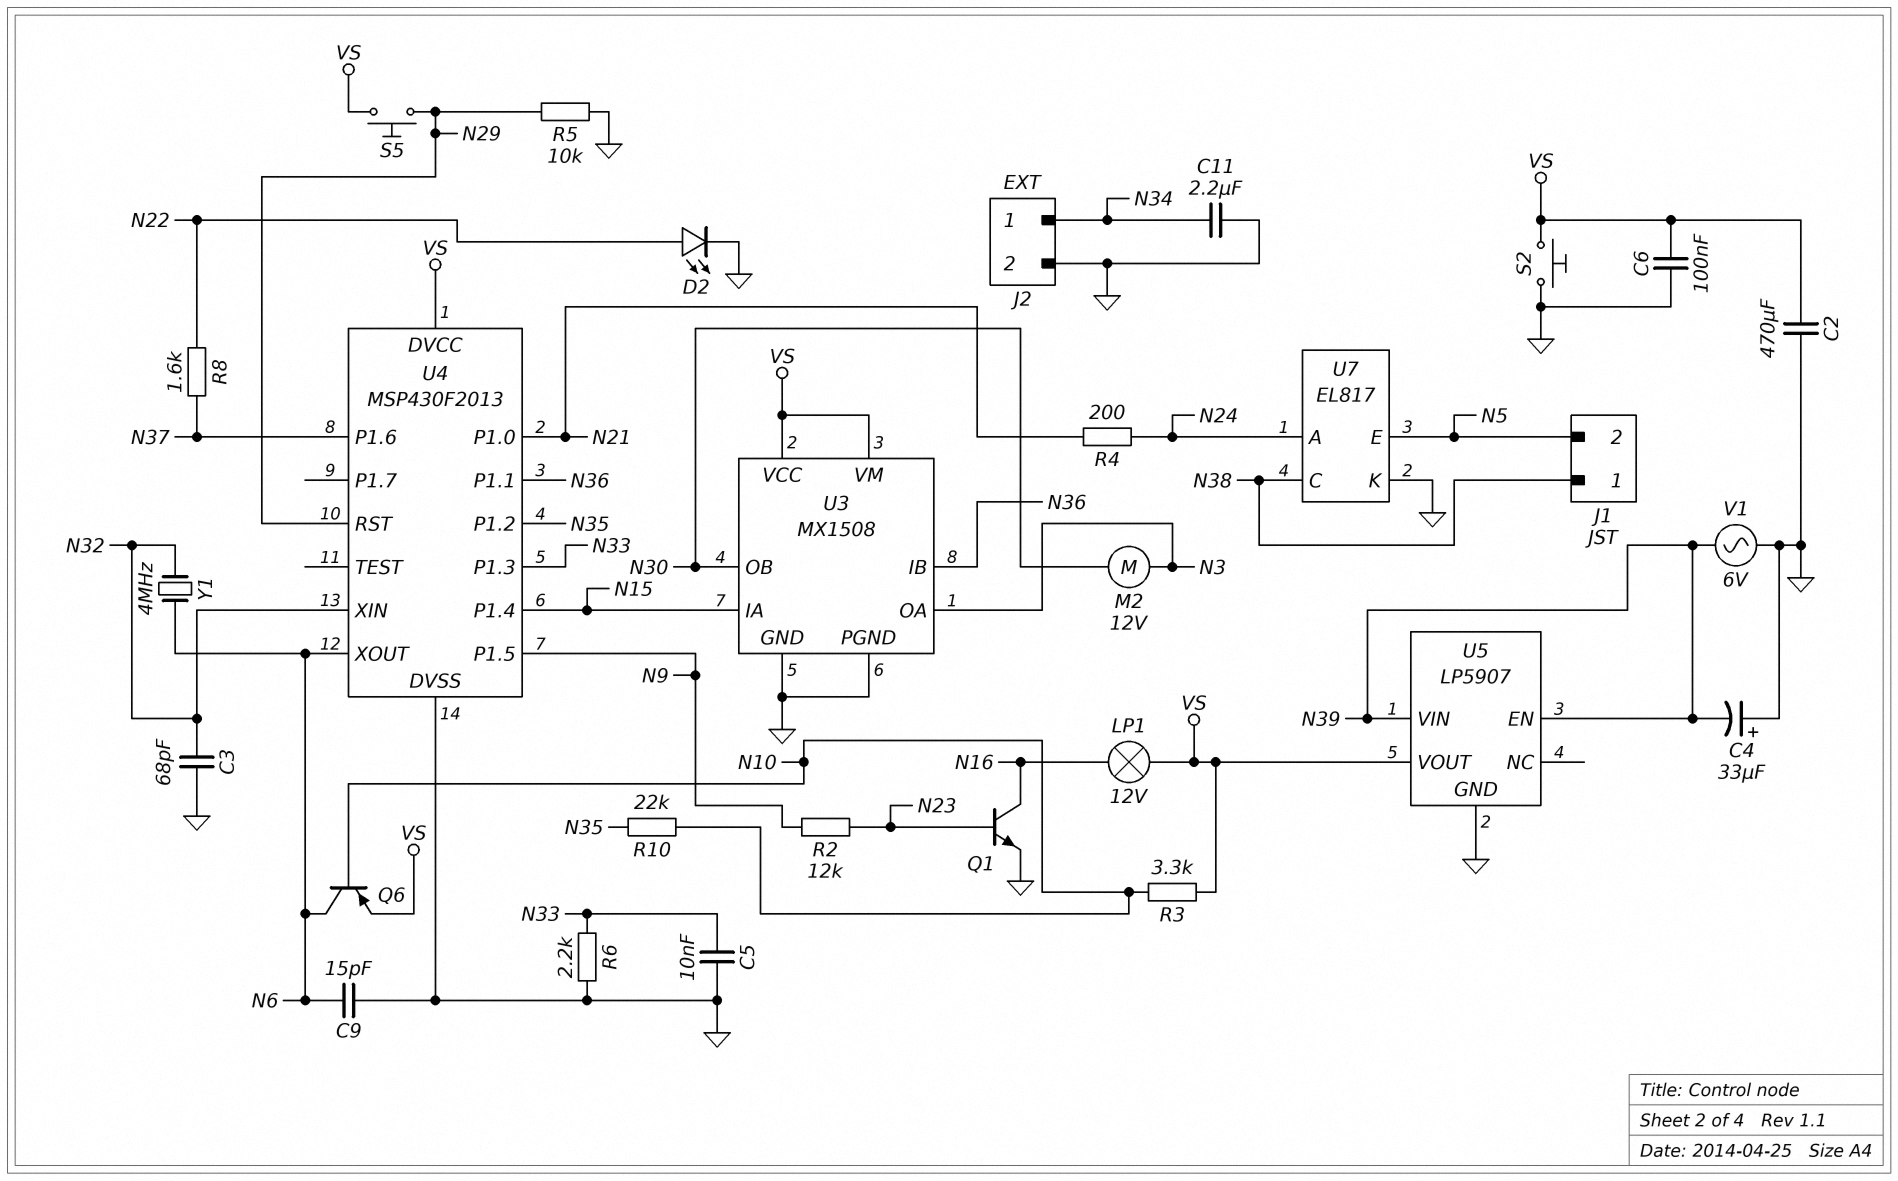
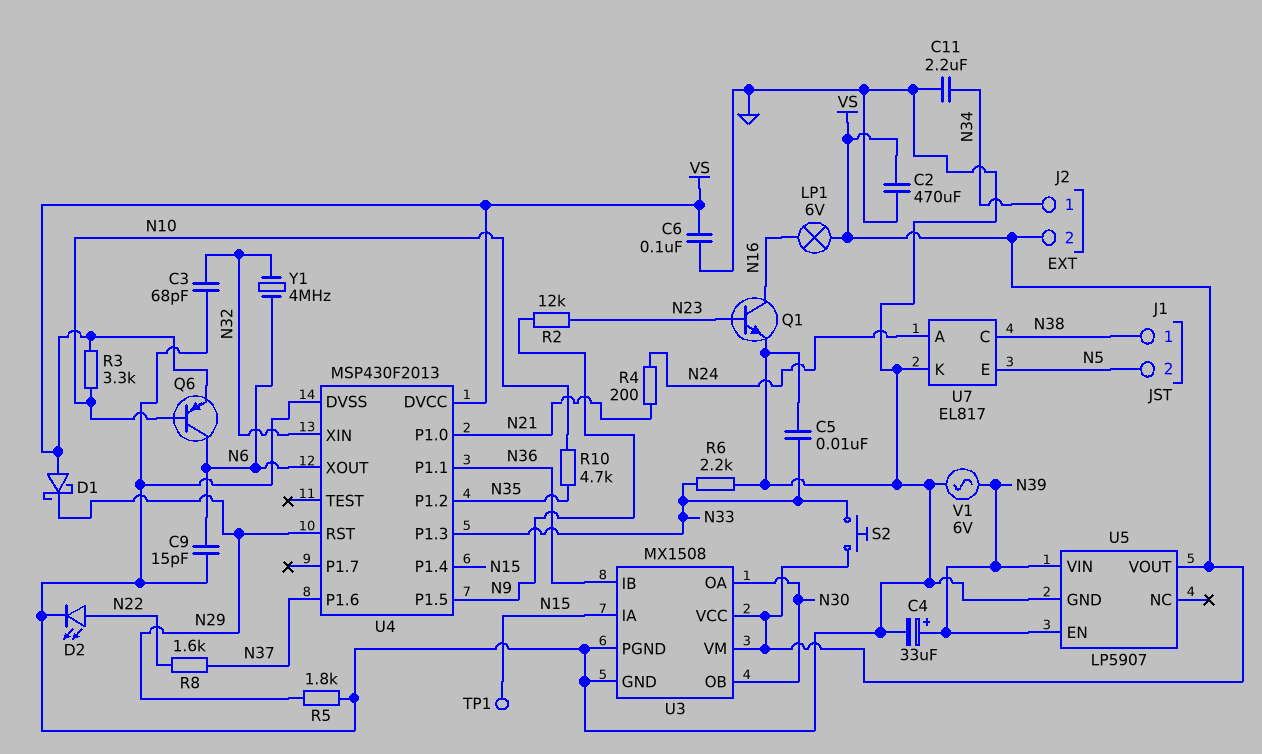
C4: 33uF (plus GND, minus N39) -> 33uF (plus N39, minus GND)
D1: none -> schottky (A VS, K N29)
J2 pin 2: GND -> VS
LP1: lamp 12V (N16, VS) -> lamp 6V (N16, VS)
M2: motor 12V (N3, N30) -> none
R5: 10k (GND, N29) -> 1.8k (GND, N29)
R10: 22k (N10, N35) -> 4.7k (N10, N35)
S2: button (GND, VS) -> button (N33, VS)
S5: button (N29, VS) -> none
TP1: none -> test point (N15)
U3 pin OA: N3 -> N30

